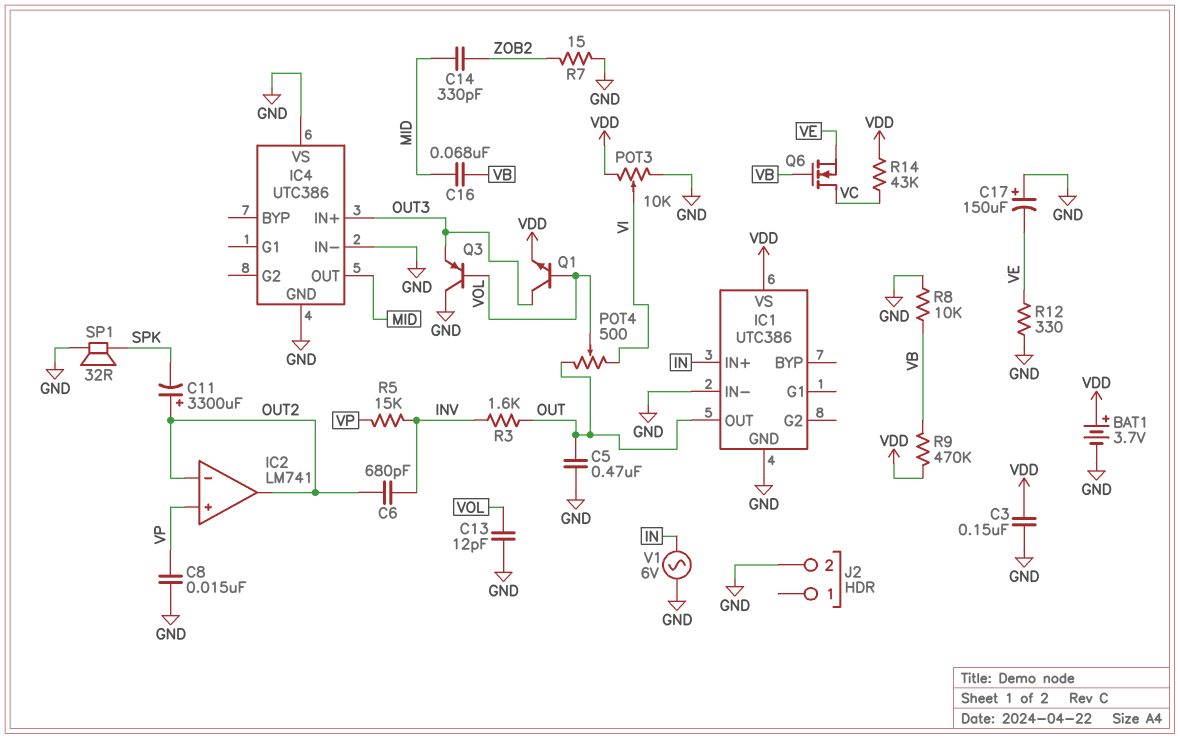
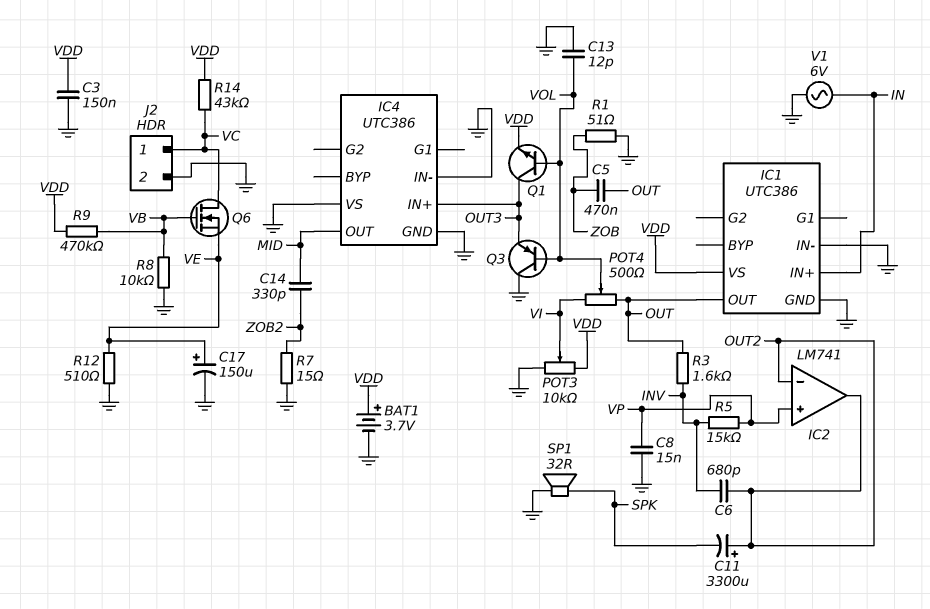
C5: 470nF (GND, OUT) -> 470nF (OUT, ZOB)
C16: 68nF (MID, VB) -> none
C17: 150uF (plus GND, minus VE) -> 150uF (plus VE, minus GND)
J2 pin 1: none -> VC
R1: none -> 51 (GND, ZOB)
R12: 330 (GND, VE) -> 510 (GND, VE)

